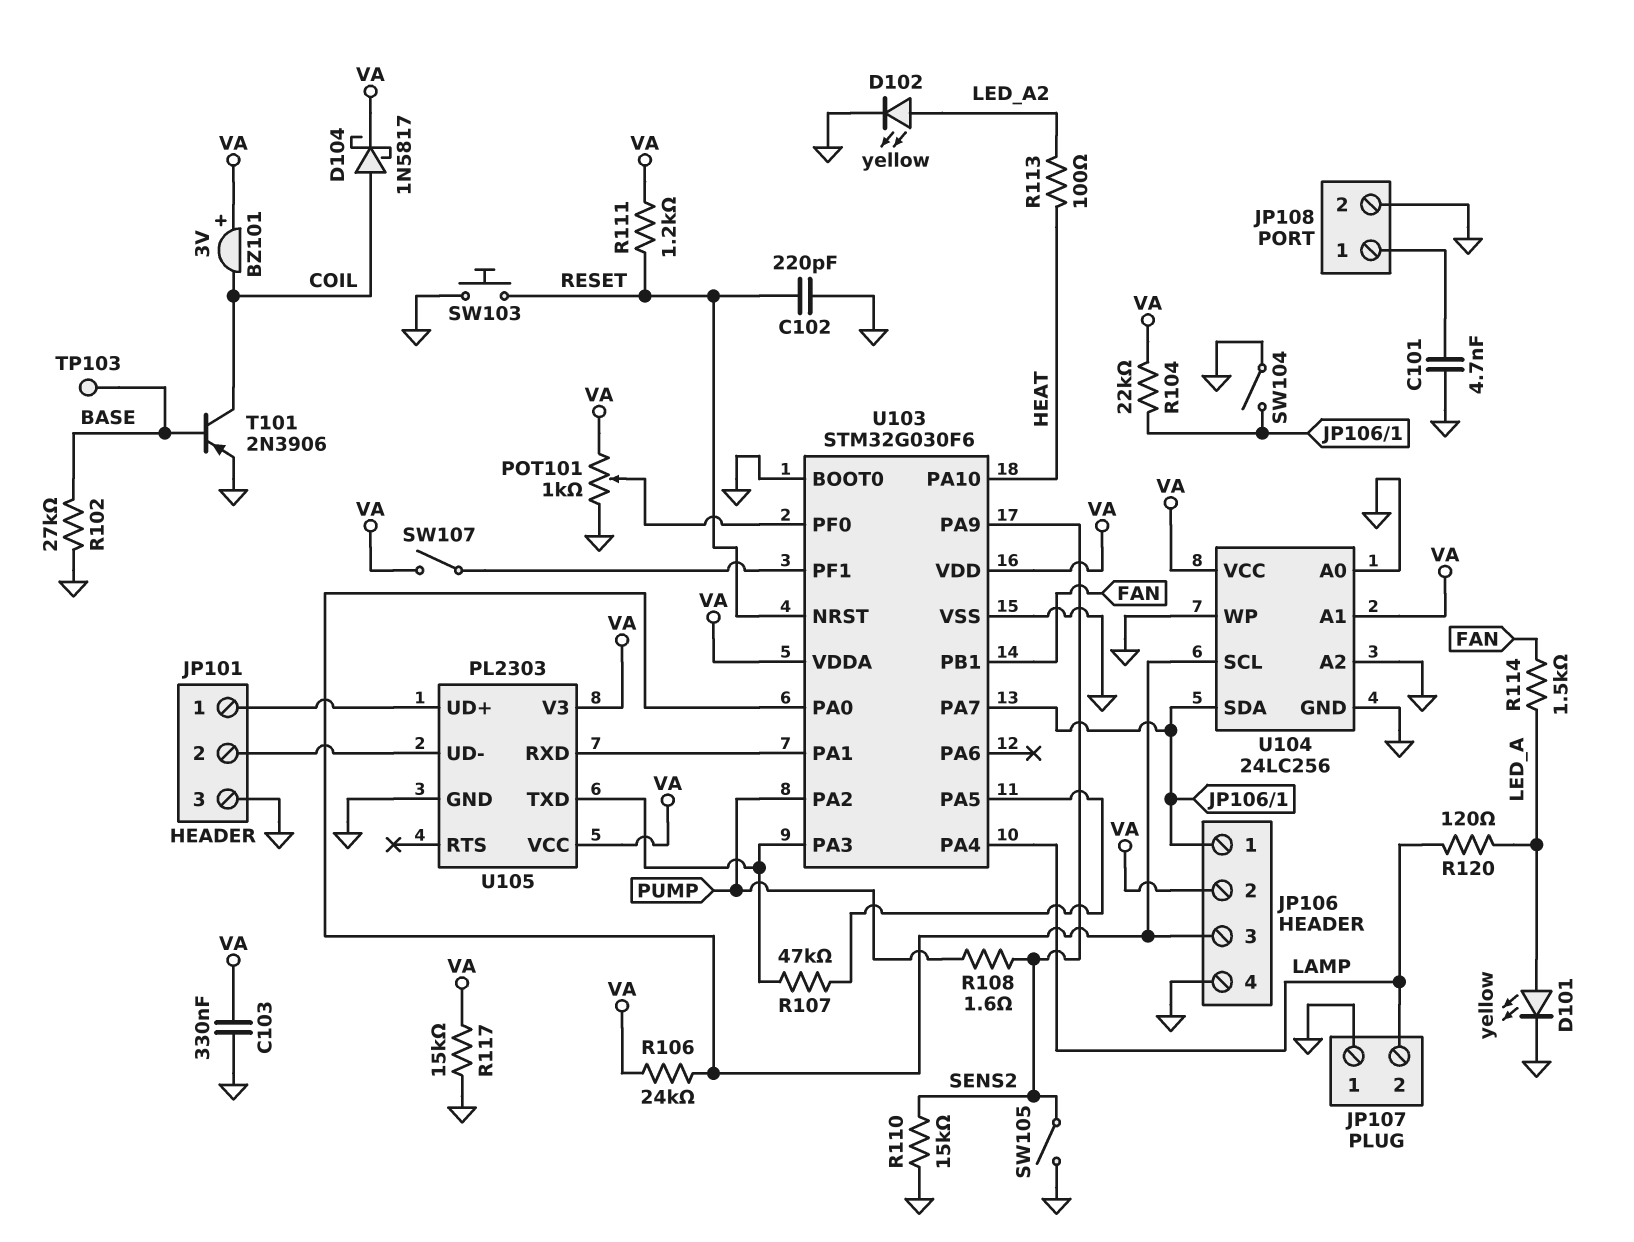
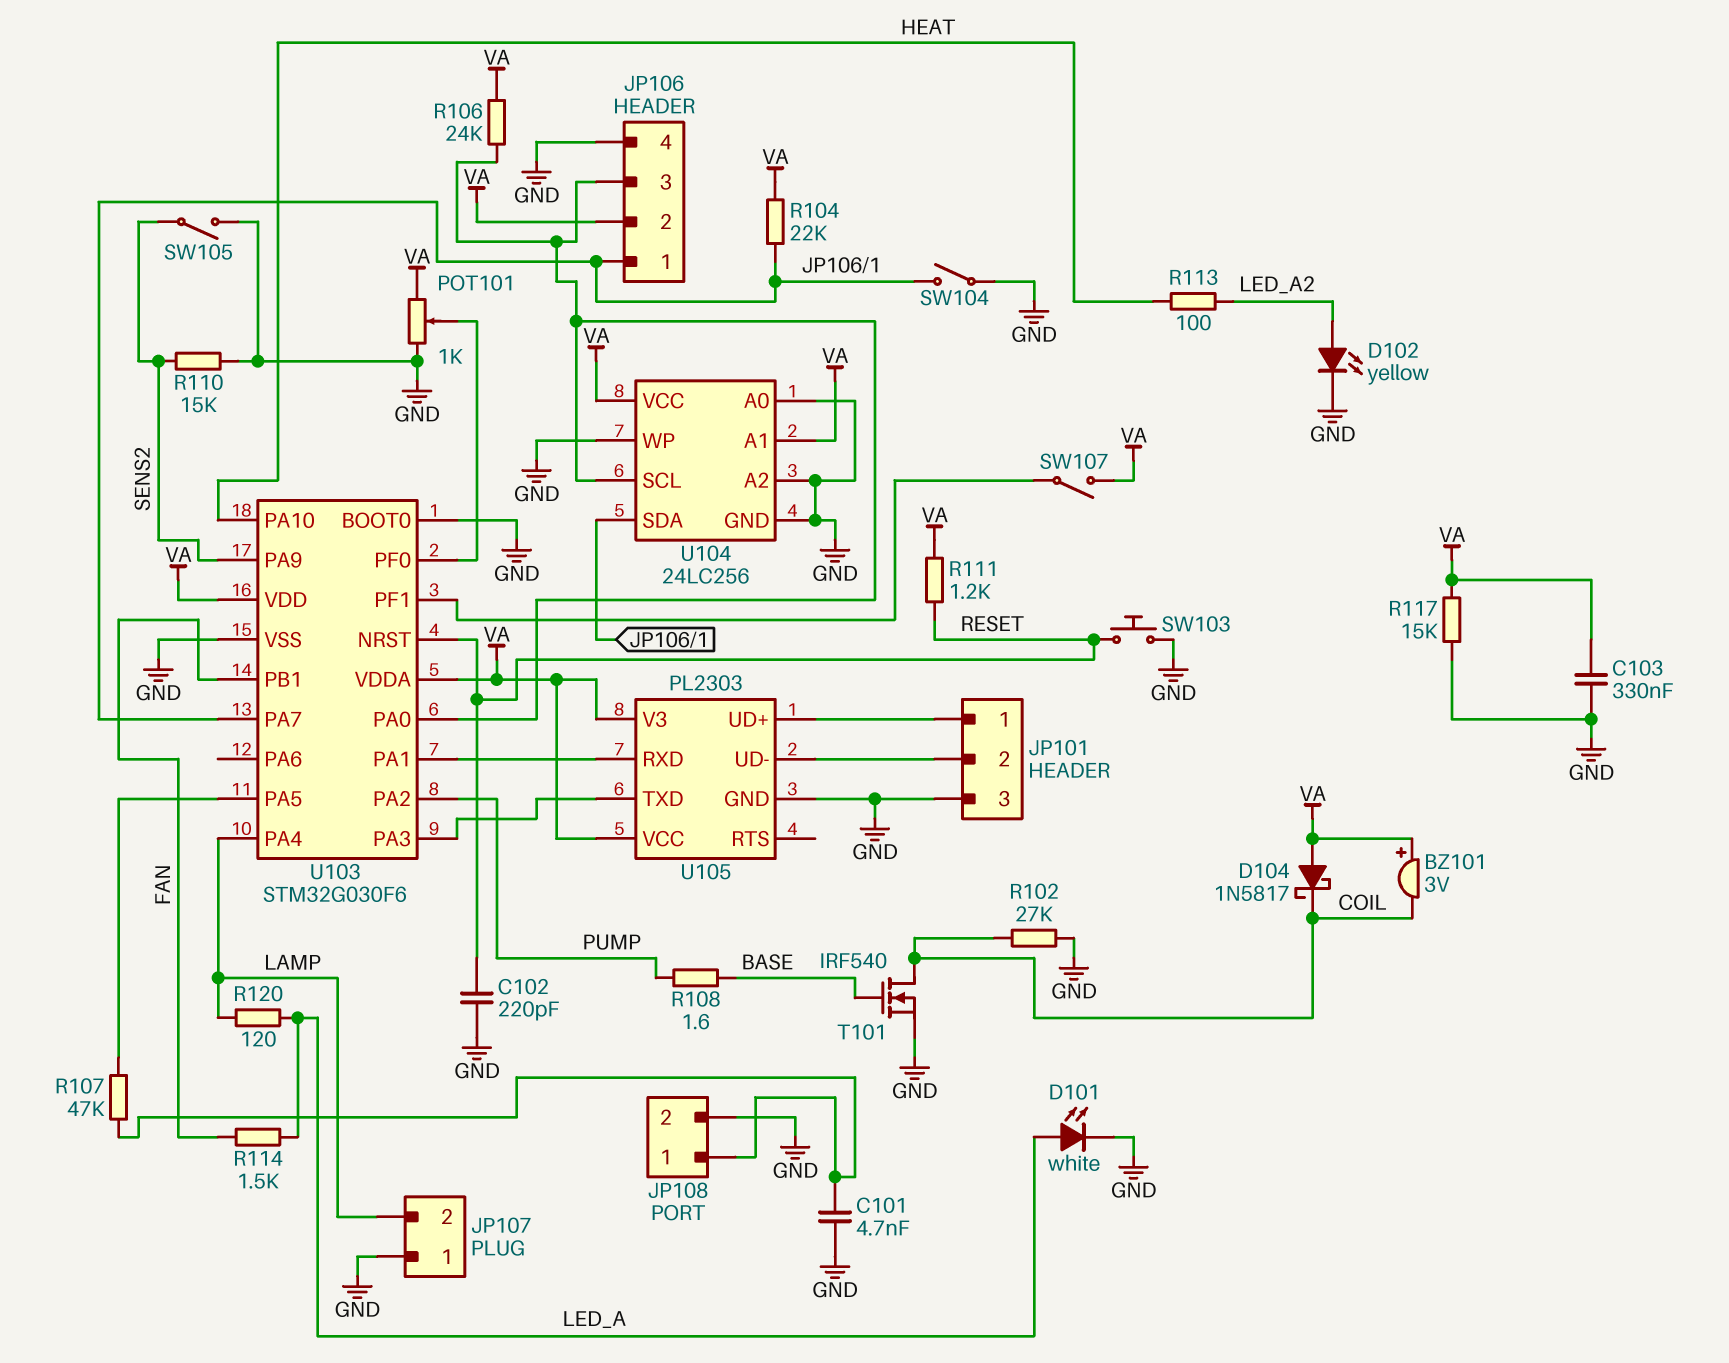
D101: LED yellow (A LED_A, K GND) -> LED white (A LED_A, K GND)
D104: schottky 1N5817 (A COIL, K VA) -> schottky 1N5817 (A VA, K COIL)
R102: 27k (BASE, GND) -> 27k (COIL, GND)
R107: 47k (U103/PA3, U103/PA5) -> 47k (JP108/1, U103/PA5)
R108: 1.6 (PUMP, SENS2) -> 1.6 (BASE, PUMP)
T101: PNP 2N3906 (B BASE, C COIL, E GND) -> NMOS IRF540 (G BASE, D COIL, S GND)
TP103: test point (BASE) -> none

